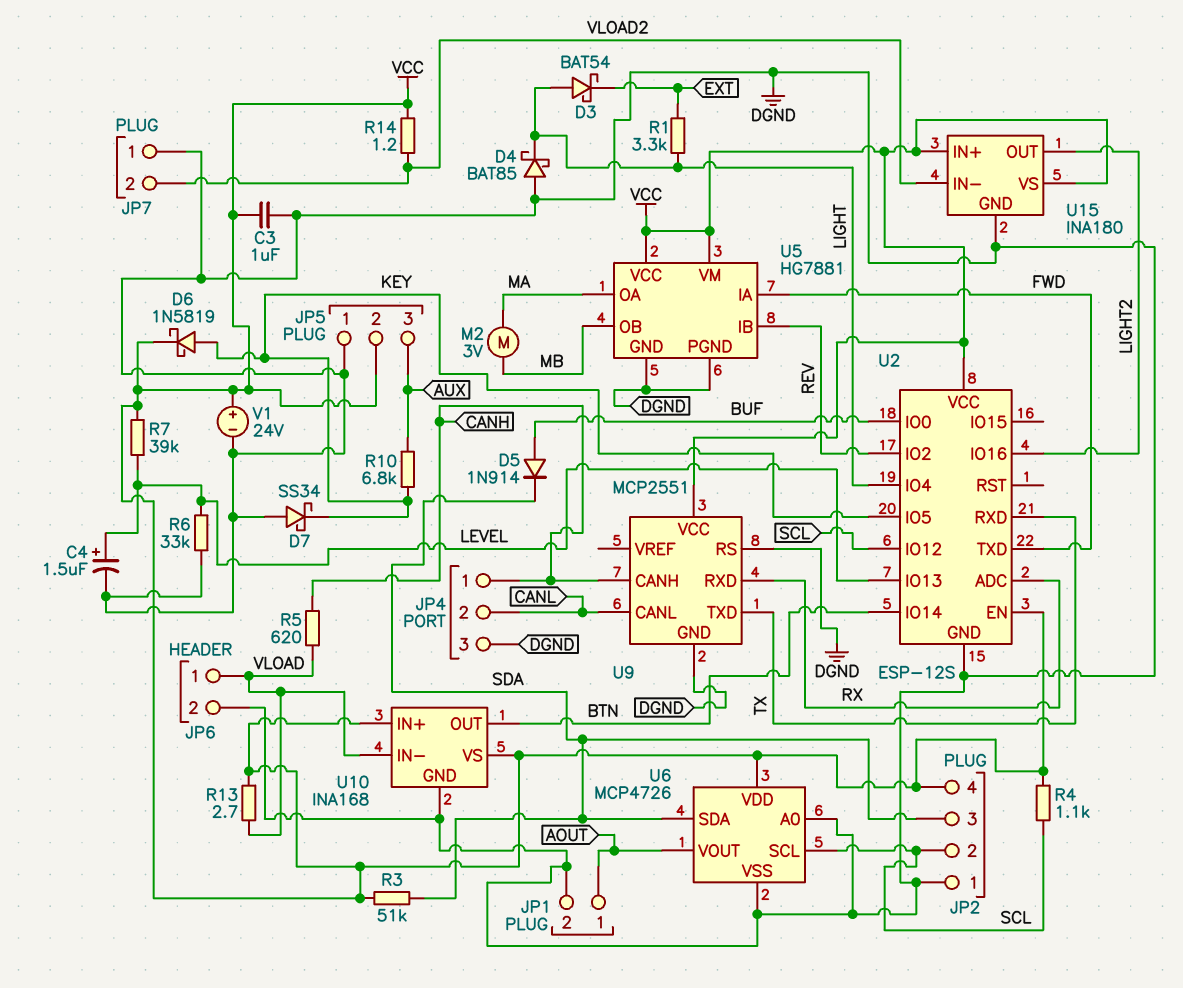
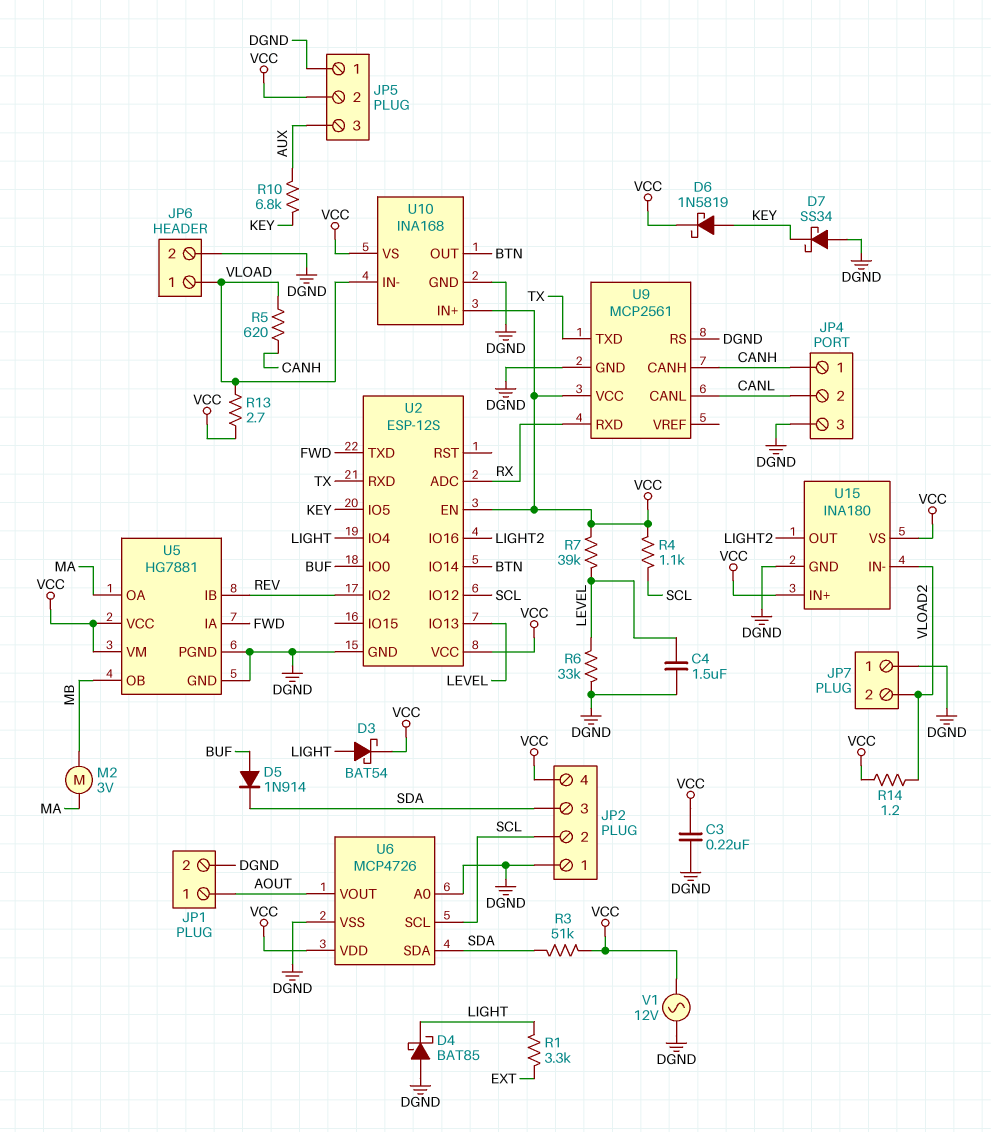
C3: 1uF (DGND, VCC) -> 220nF (DGND, VCC)
C4: 1.5uF (plus LEVEL, minus DGND) -> 1.5uF (DGND, LEVEL)
D3: schottky BAT54 (A LIGHT, K EXT) -> schottky BAT54 (A LIGHT, K VCC)
U9: MCP2551 -> MCP2561
V1: 24V (plus VCC, minus DGND) -> AC 12V (DGND, VCC)

